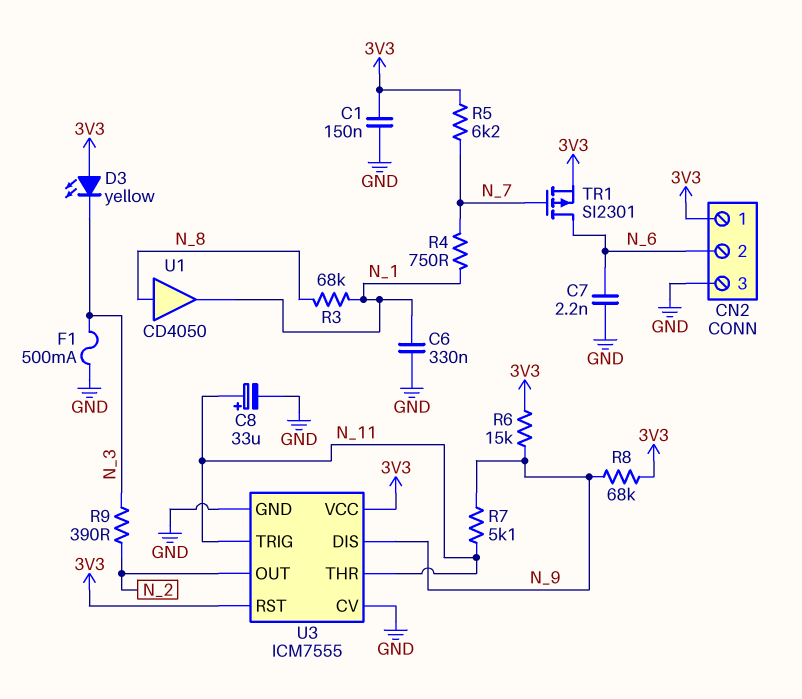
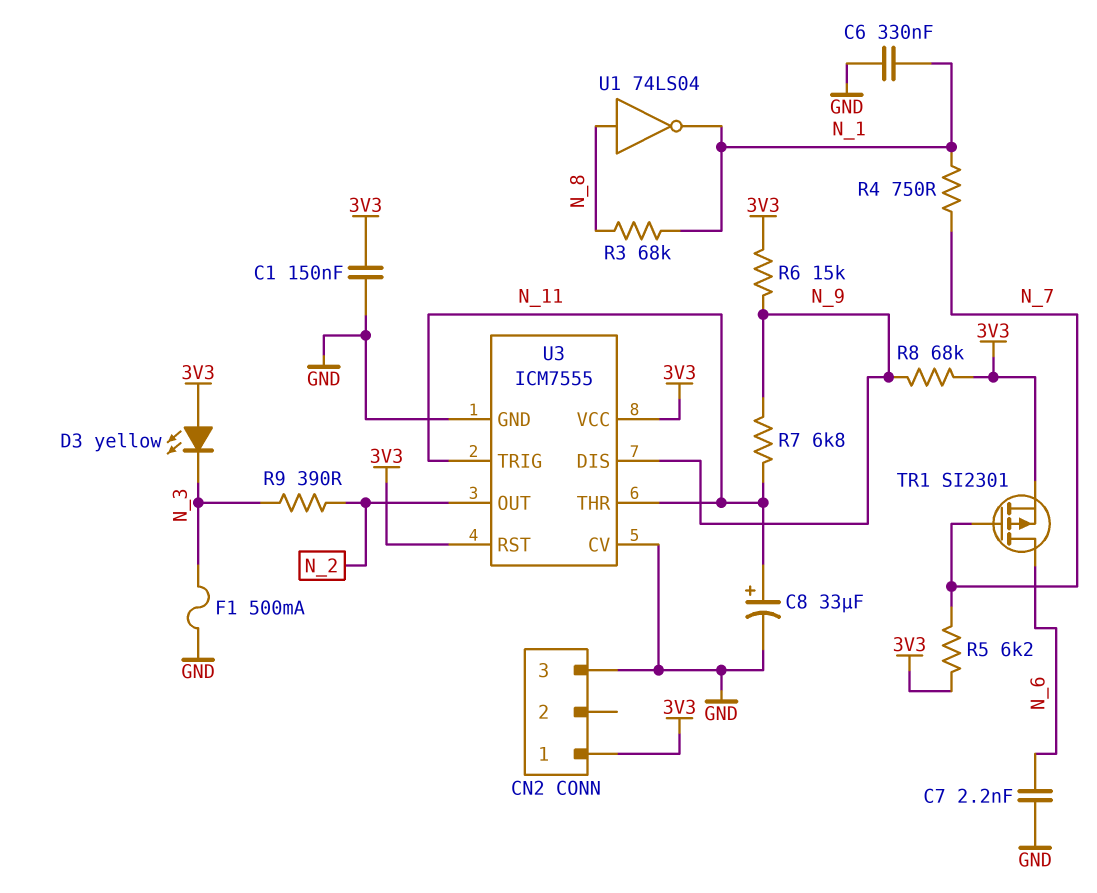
CN2 pin 2: N_6 -> none
R7: 5.1k (N_9, N_11) -> 6.8k (N_9, N_11)
U1: buffer CD4050 (in N_8, out N_1) -> NOT 74LS04 (in N_8, out N_1)

